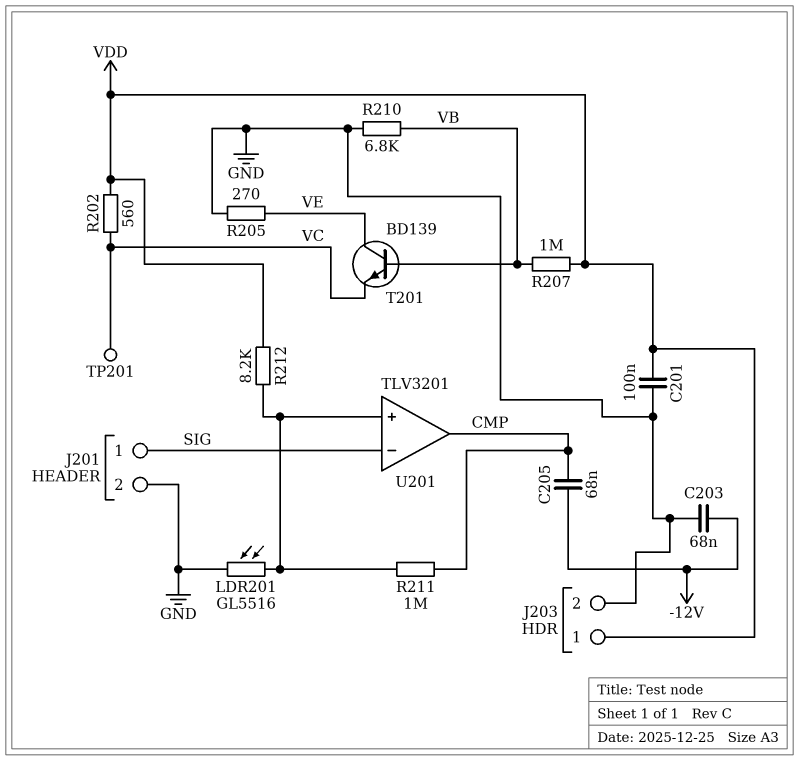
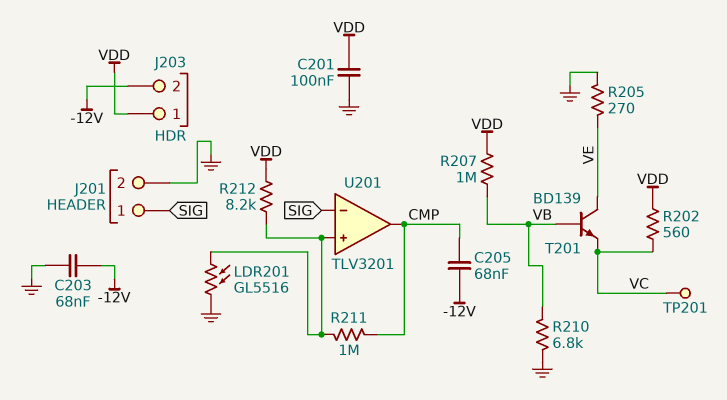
J203 pin 2: GND -> -12V

